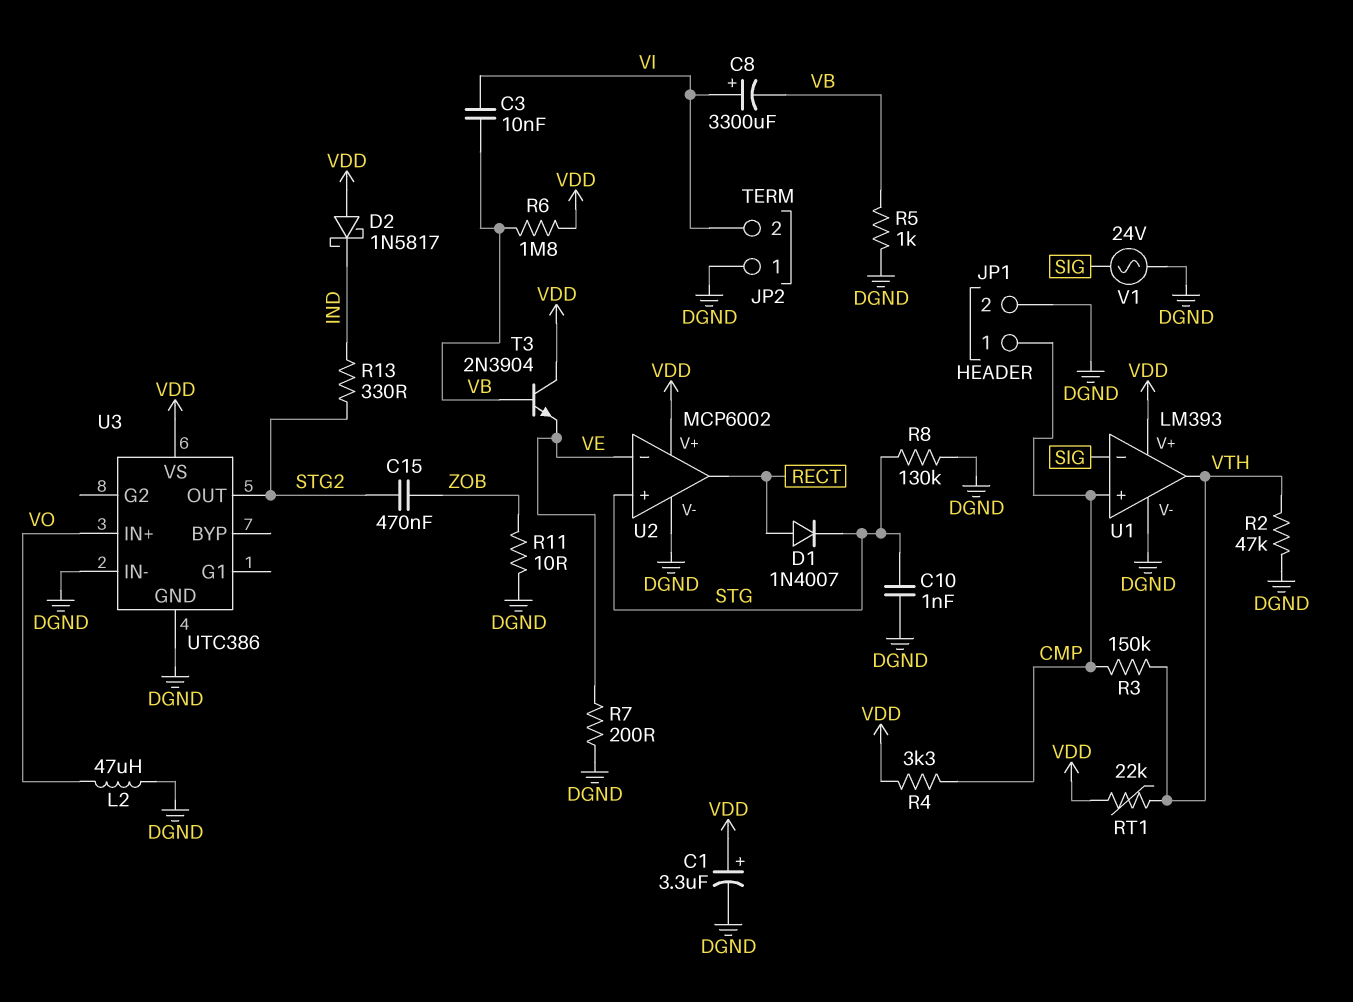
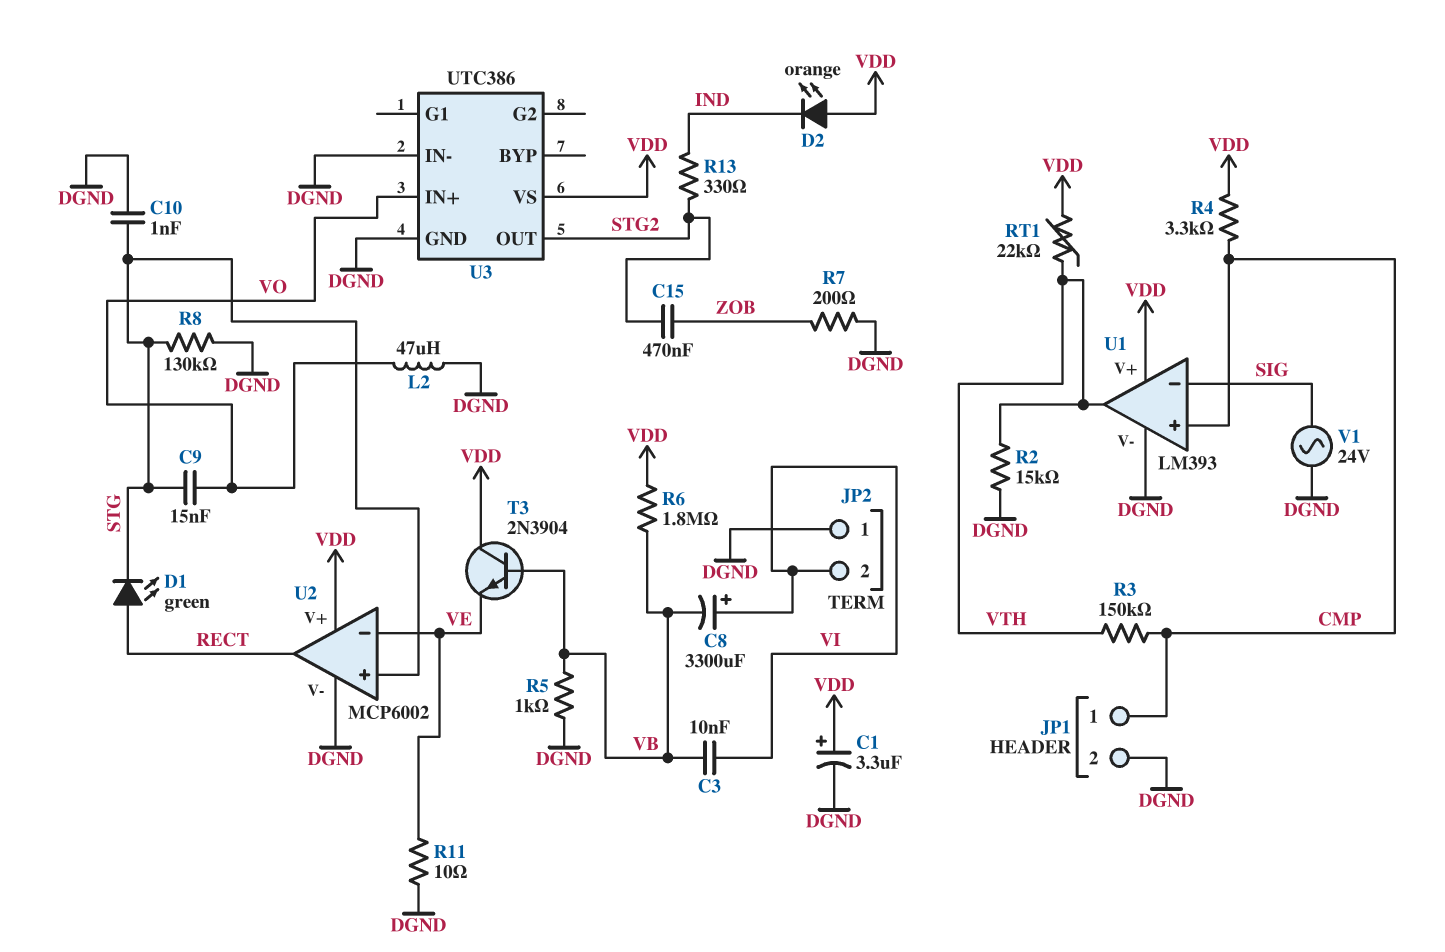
C9: none -> 15nF (STG, VO)
D1: diode 1N4007 (A RECT, K STG) -> LED green (A RECT, K STG)
D2: schottky 1N5817 (A VDD, K IND) -> LED orange (A VDD, K IND)
R2: 47k (DGND, VTH) -> 15k (DGND, VTH)
R7: 200 (DGND, VE) -> 200 (DGND, ZOB)
R11: 10 (DGND, ZOB) -> 10 (DGND, VE)

